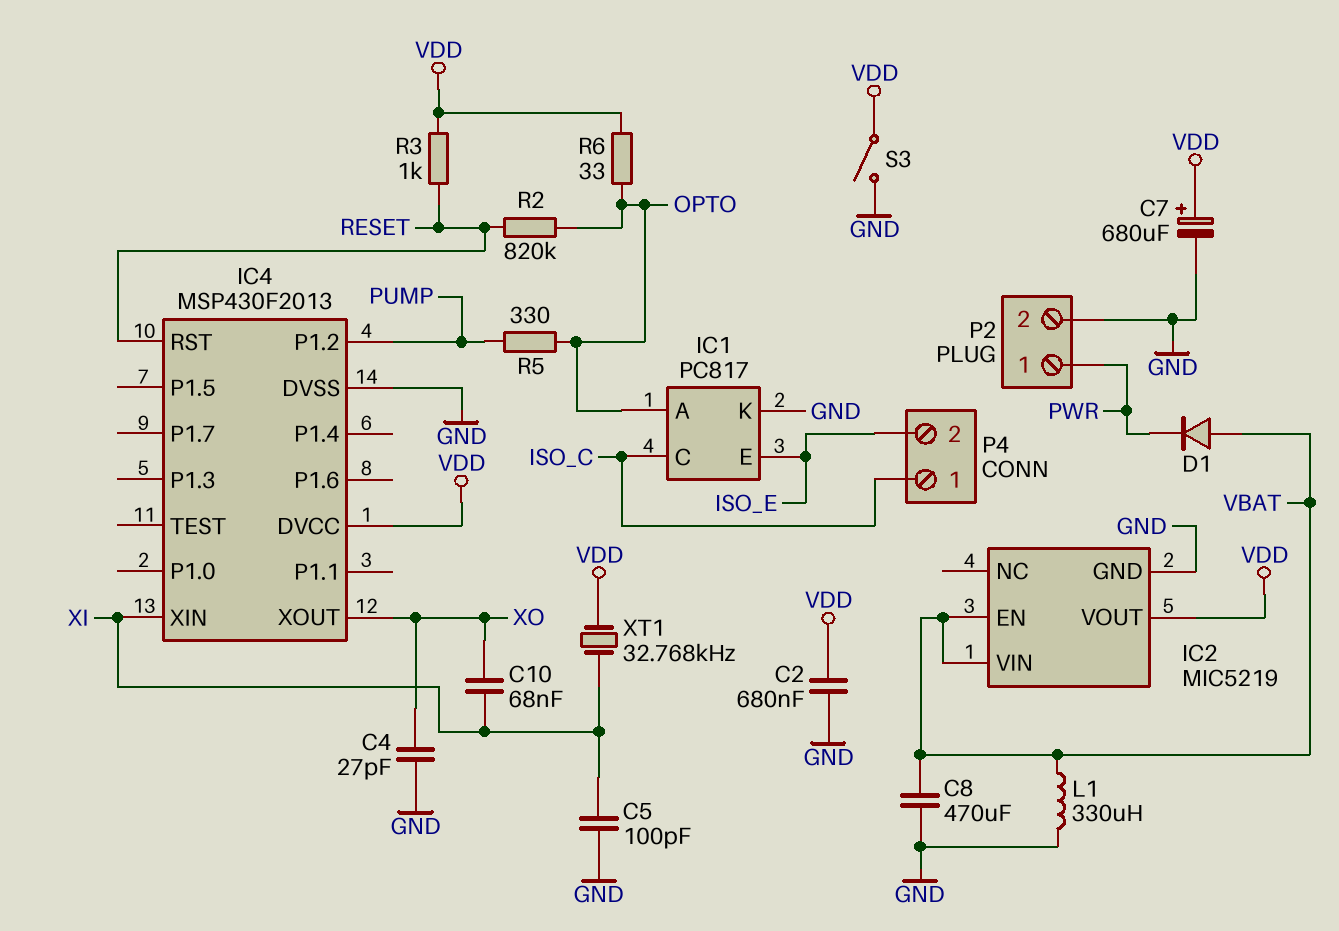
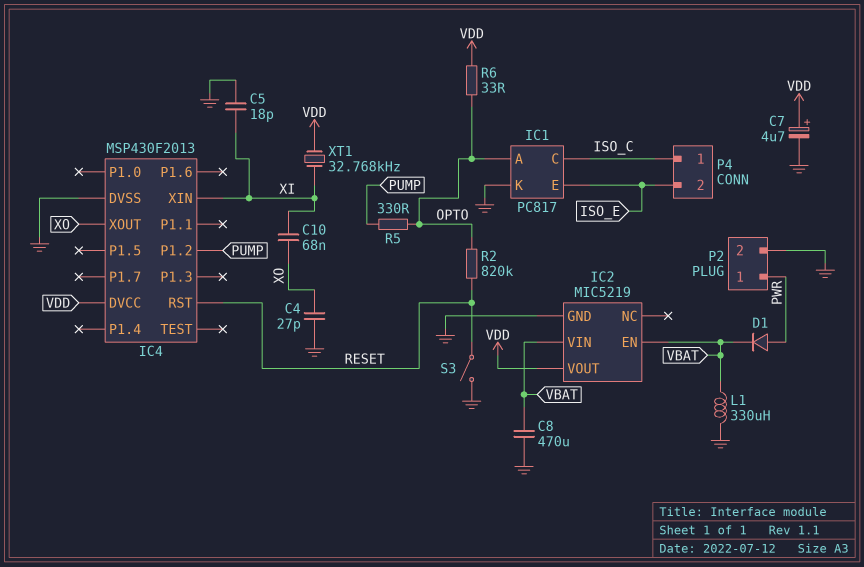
C2: 680nF (GND, VDD) -> none
C5: 100pF (GND, XI) -> 18pF (GND, XI)
C7: 680uF (plus VDD, minus GND) -> 4.7uF (plus VDD, minus GND)
D1: diode (A VBAT, K PWR) -> diode (A PWR, K VBAT)
R3: 1k (RESET, VDD) -> none
S3: switch (GND, VDD) -> switch (GND, RESET)

